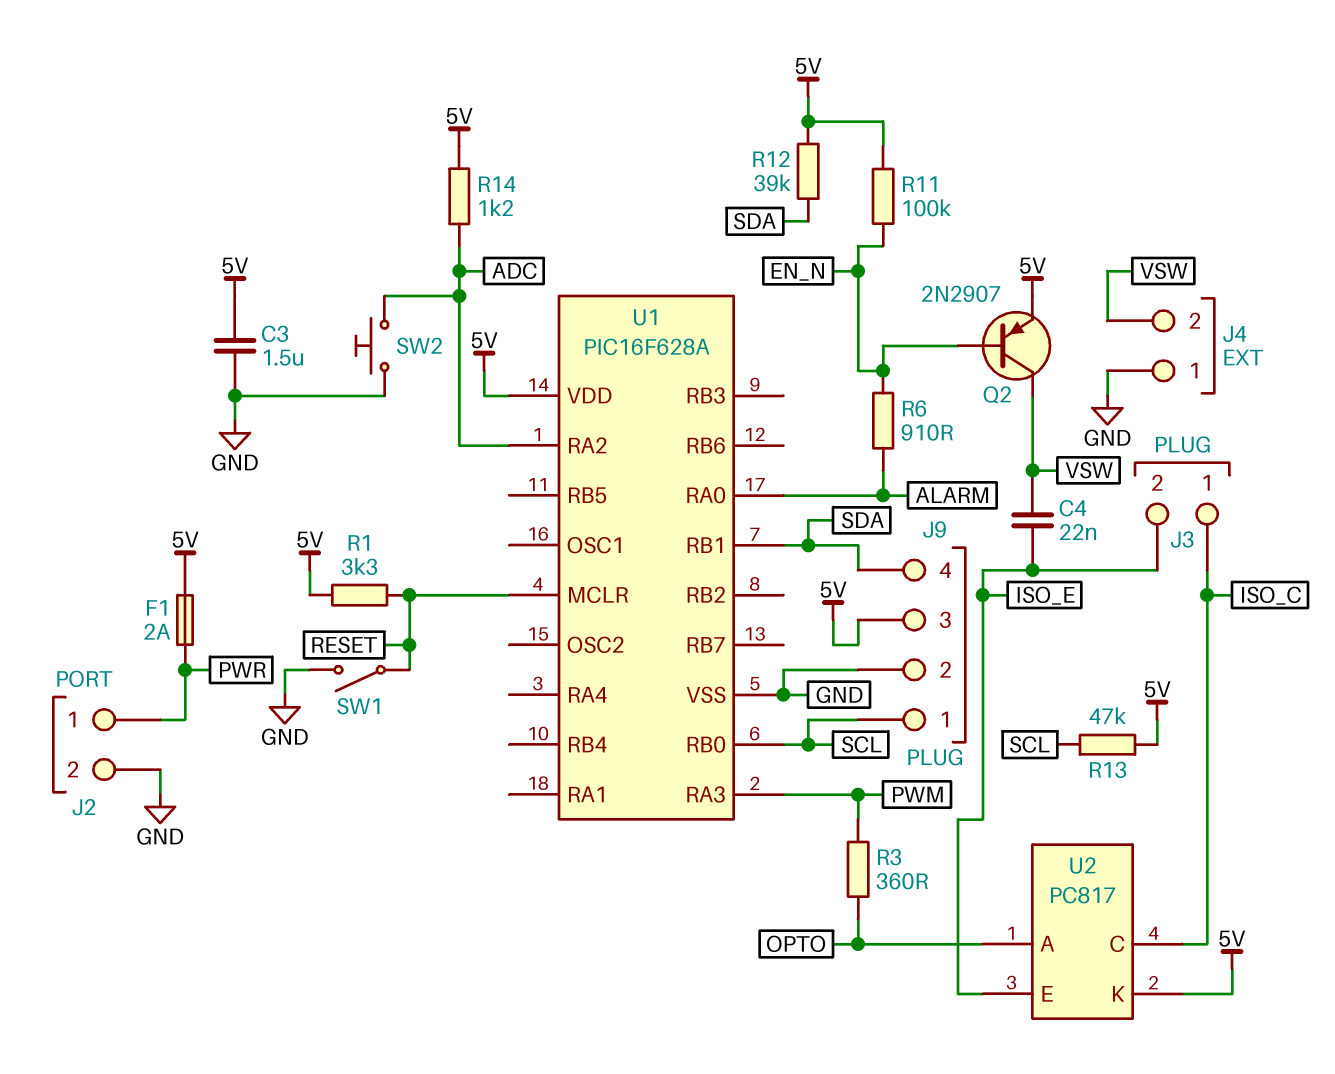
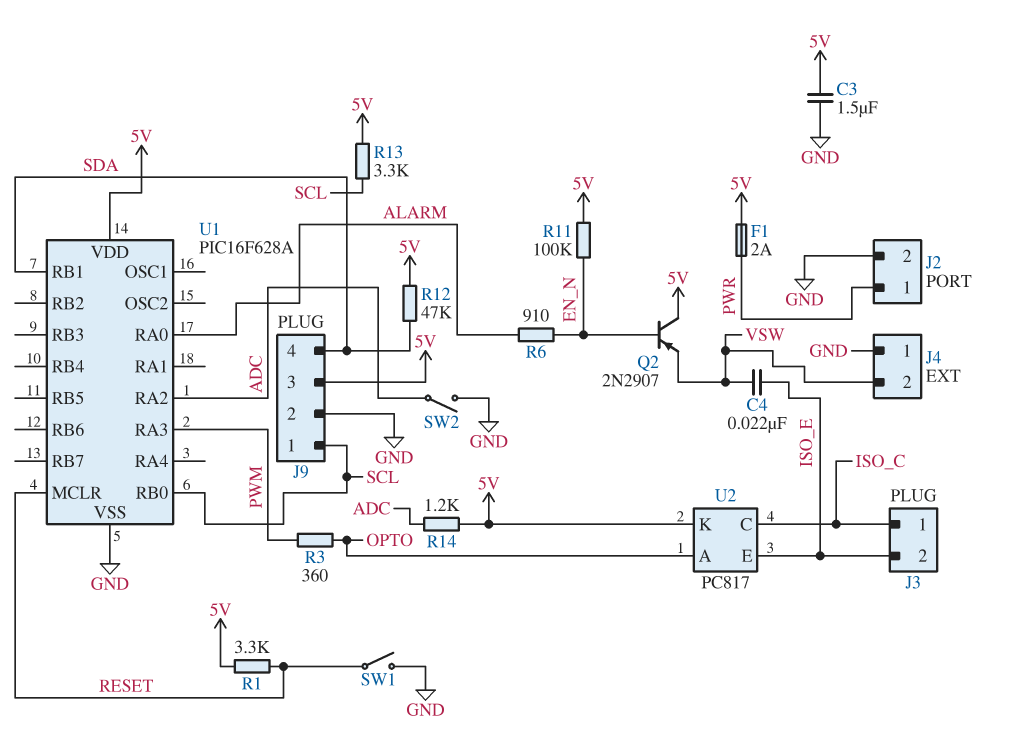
Q2: PNP 2N2907 (B EN_N, C VSW, E 5V) -> PNP 2N2907 (B EN_N, C 5V, E VSW)
R12: 39k (5V, SDA) -> 47k (5V, SDA)
R13: 47k (5V, SCL) -> 3.3k (5V, SCL)
SW2: button (ADC, GND) -> switch (ADC, GND)

